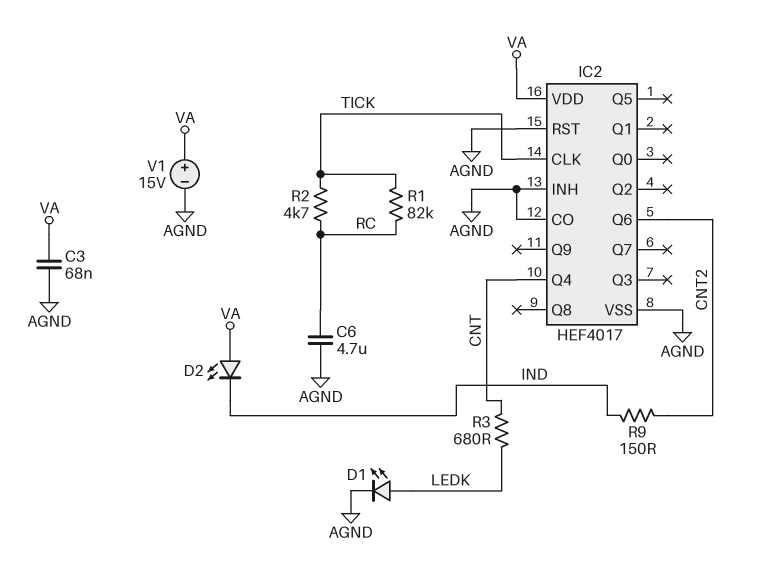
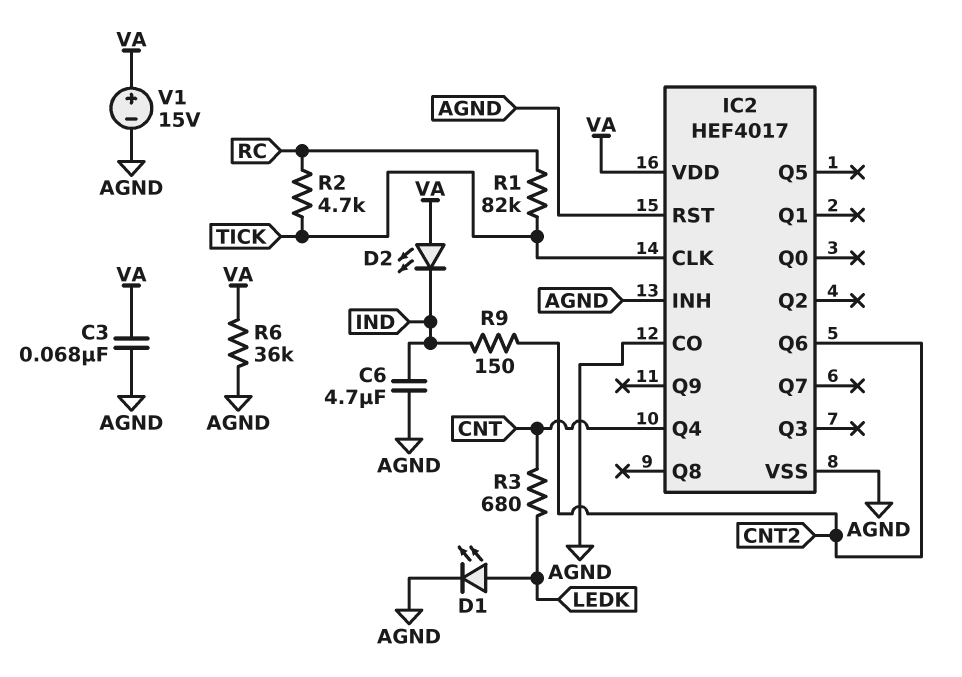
C6: 4.7uF (AGND, RC) -> 4.7uF (AGND, IND)
R6: none -> 36k (AGND, VA)

